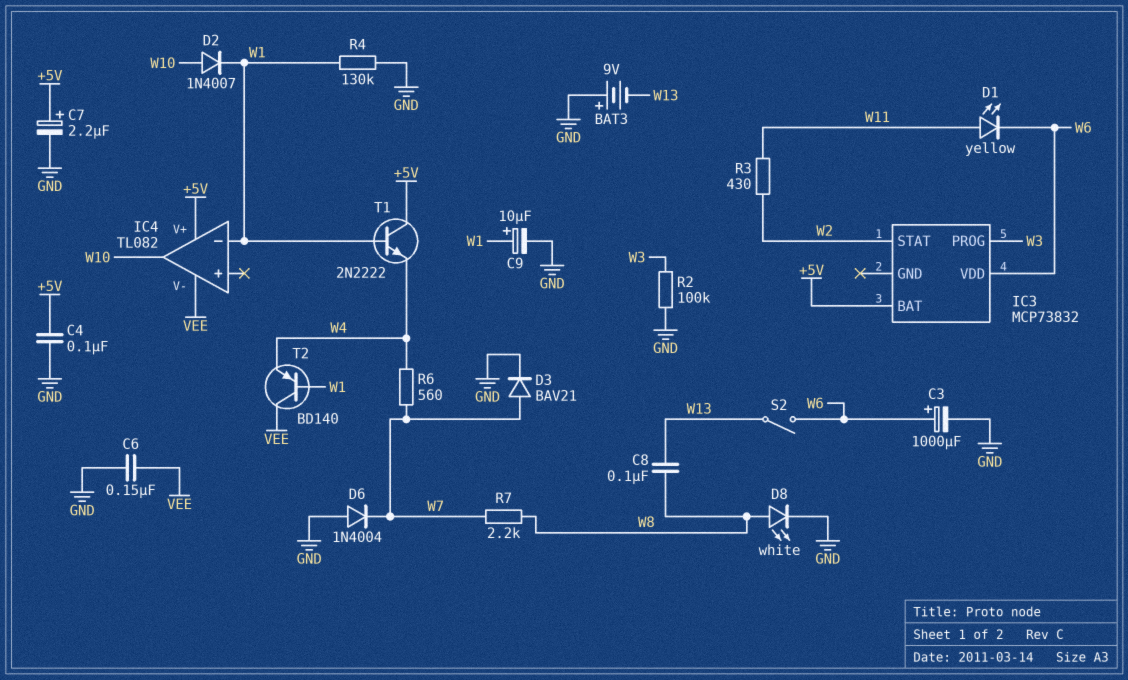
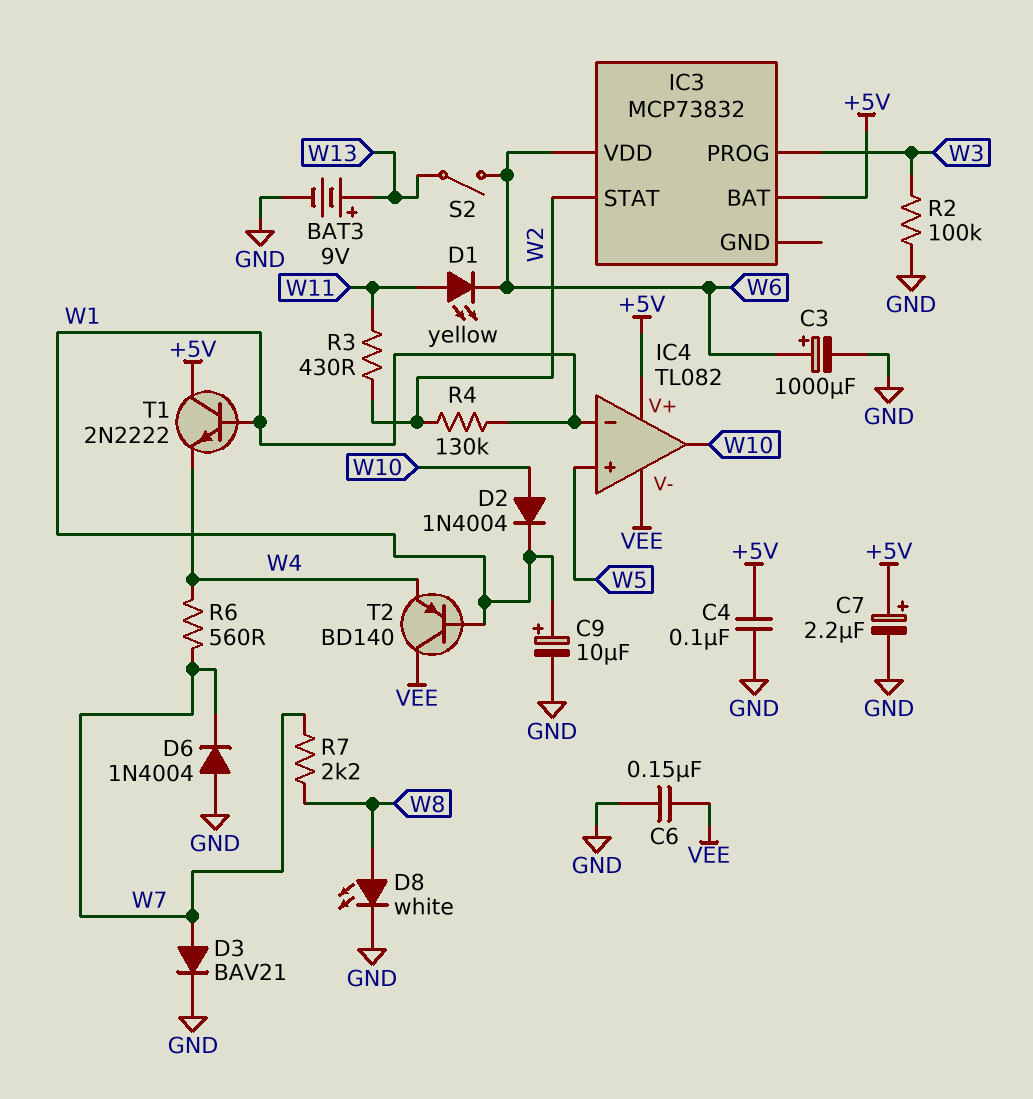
BAT3: 9V (plus GND, minus W13) -> 9V (plus W13, minus GND)
C8: 100nF (W8, W13) -> none
D2: diode 1N4007 (A W10, K W1) -> diode 1N4004 (A W10, K W1)
IC4 pin in+: none -> W5
R4: 130k (GND, W1) -> 130k (W1, W2)

